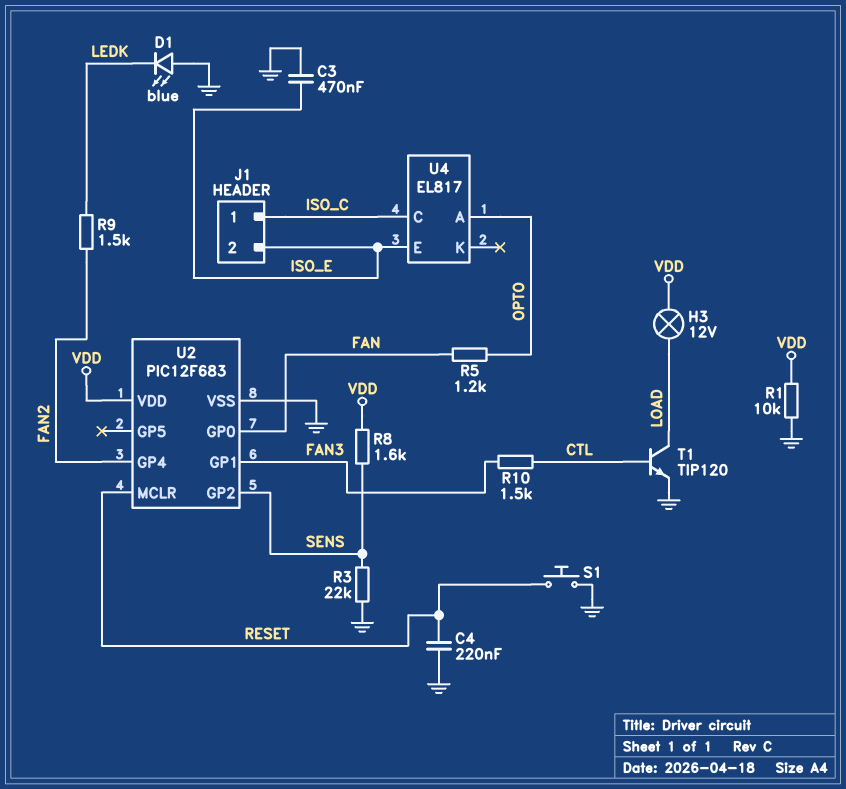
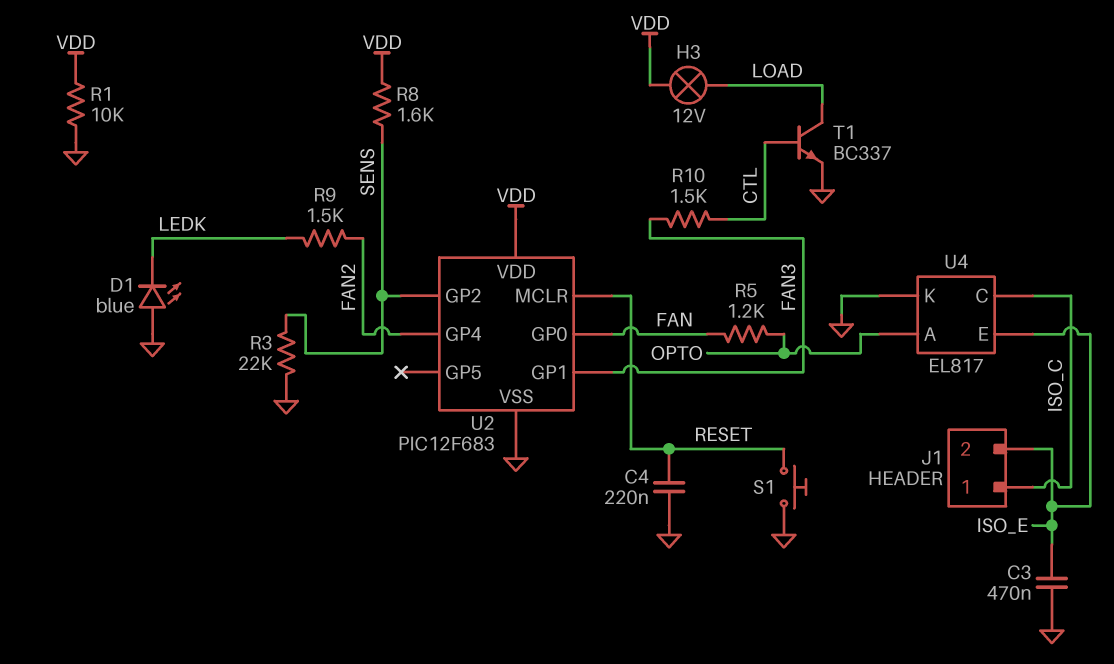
T1: NPN TIP120 (B CTL, C LOAD, E GND) -> NPN BC337 (B CTL, C LOAD, E GND)
U4 pin K: none -> GND

